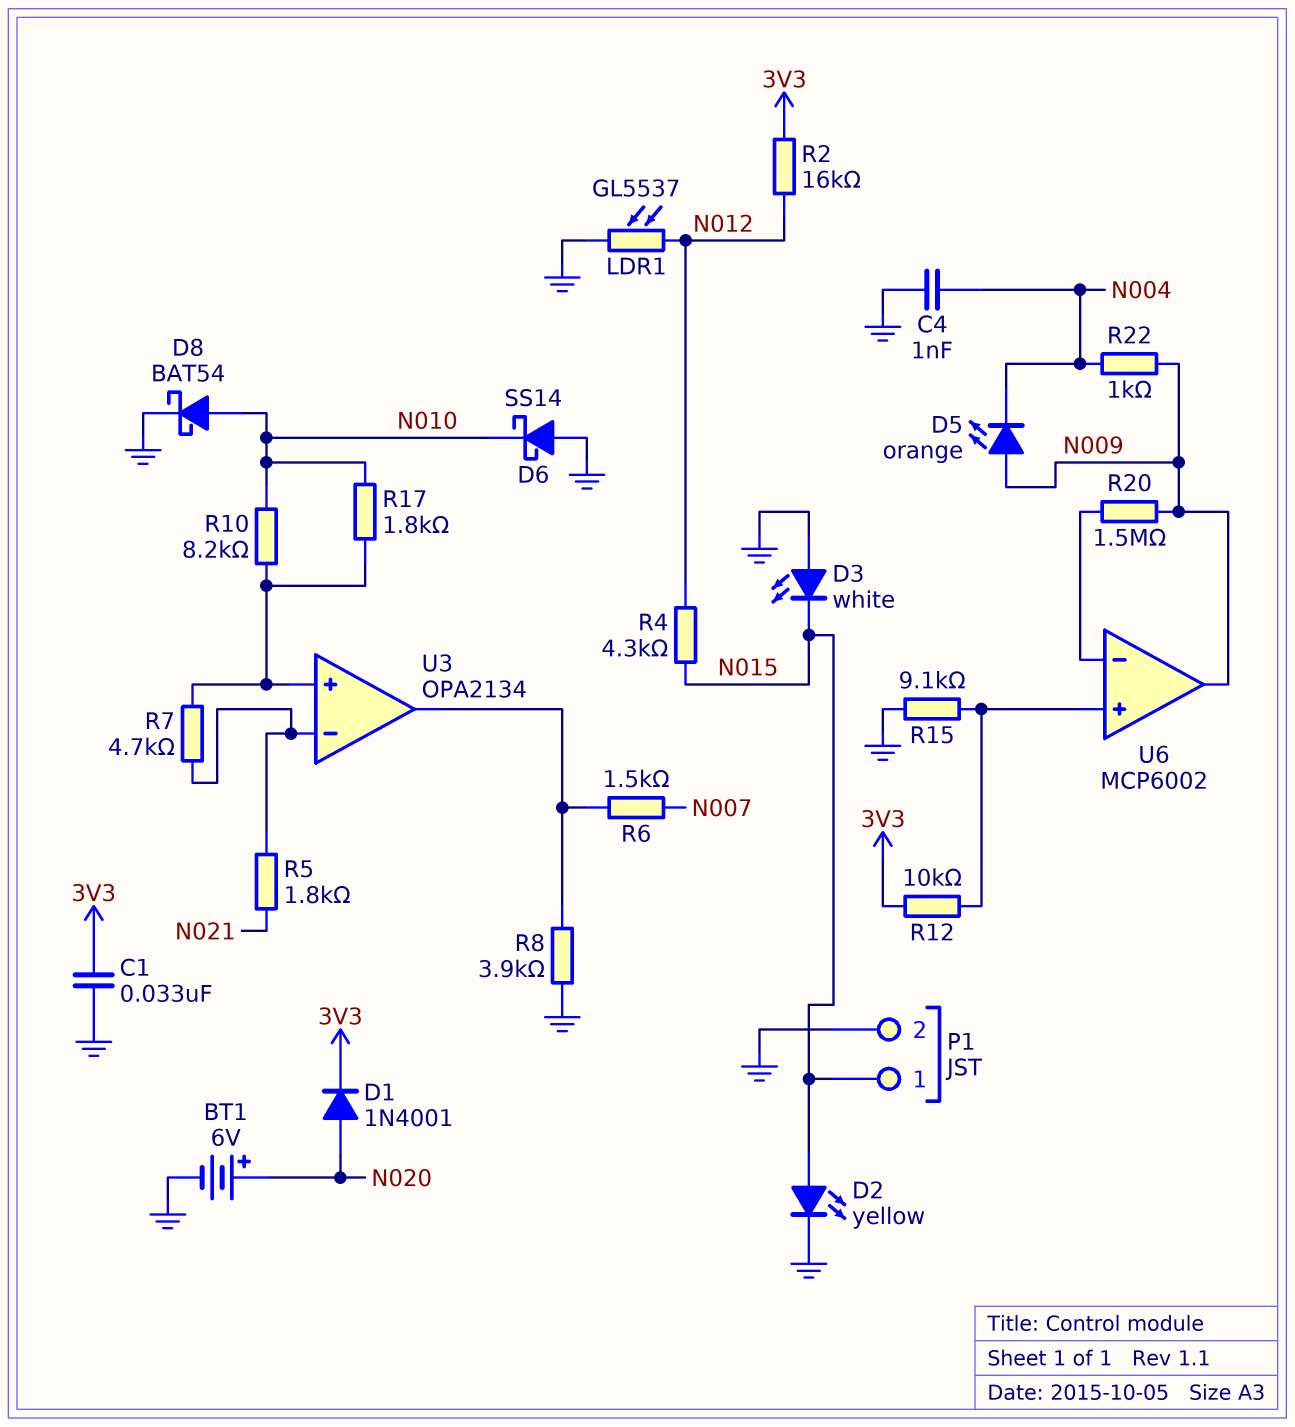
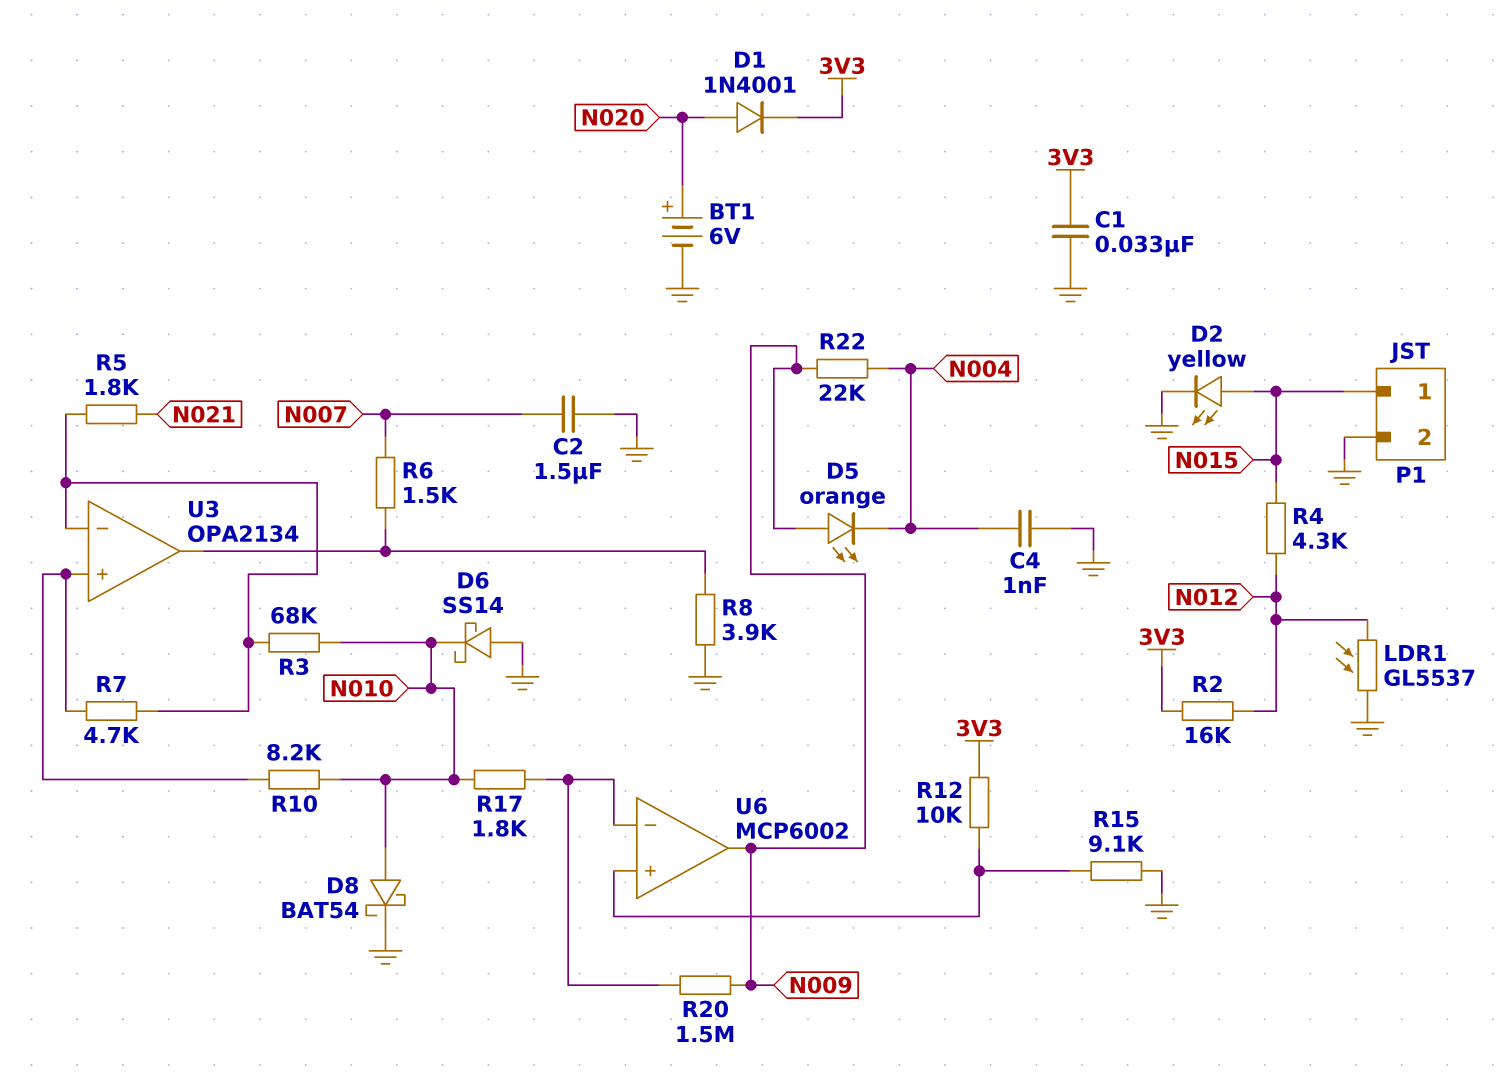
C2: none -> 1.5uF (GND, N007)
D3: LED white (A GND, K N015) -> none
R3: none -> 68k (N010, U3/in-)
R17: 1.8k (N010, U3/in+) -> 1.8k (N010, U6/in-)
R22: 1k (N004, N009) -> 22k (N004, N009)

